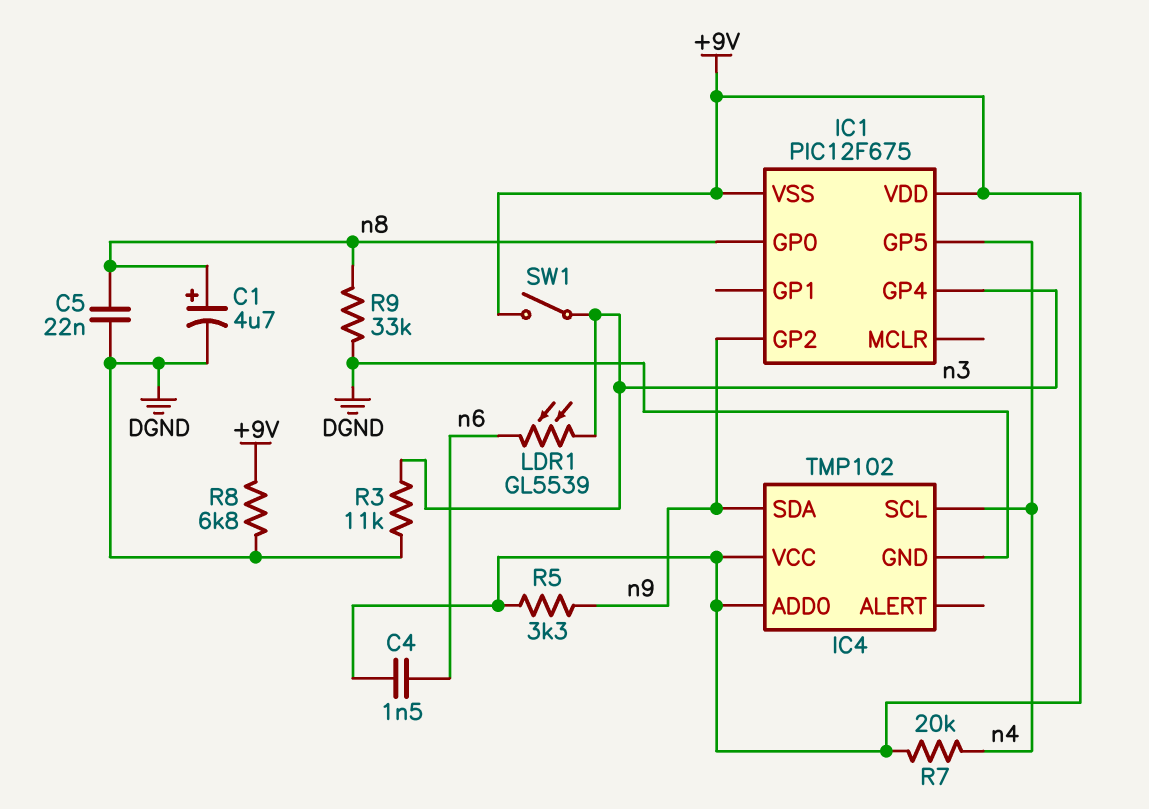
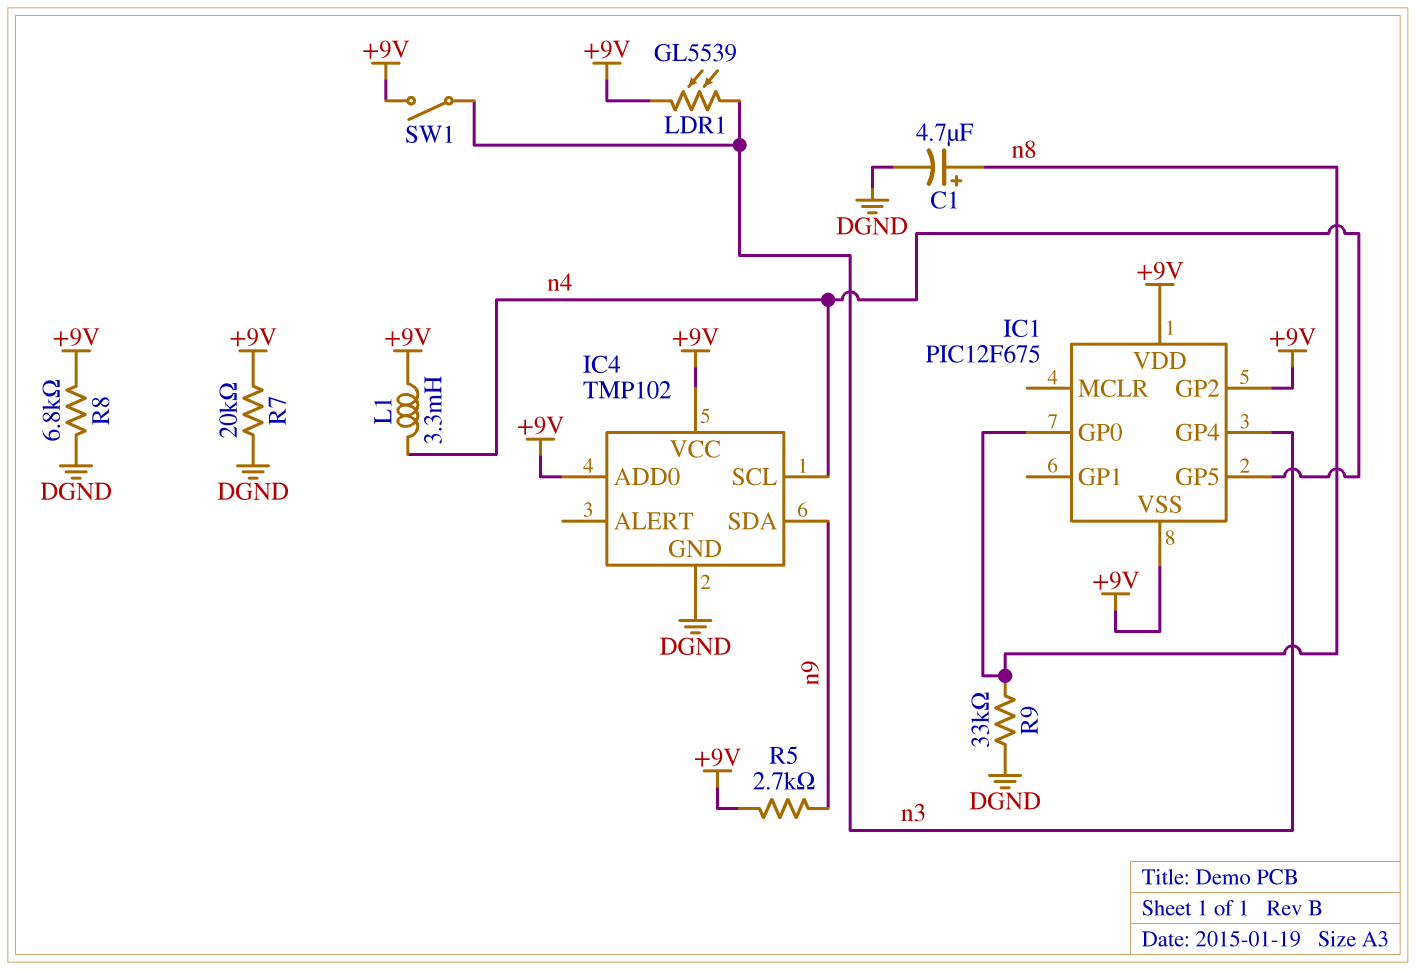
C4: 1.5nF (+9V, n6) -> none
C5: 22nF (DGND, n8) -> none
IC1 pin GP2: n9 -> +9V
L1: none -> 3.3mH (+9V, n4)
LDR1: GL5539 (n3, n6) -> GL5539 (+9V, n3)
R3: 11k (DGND, n3) -> none
R5: 3.3k (+9V, n9) -> 2.7k (+9V, n9)
R7: 20k (+9V, n4) -> 20k (+9V, DGND)

